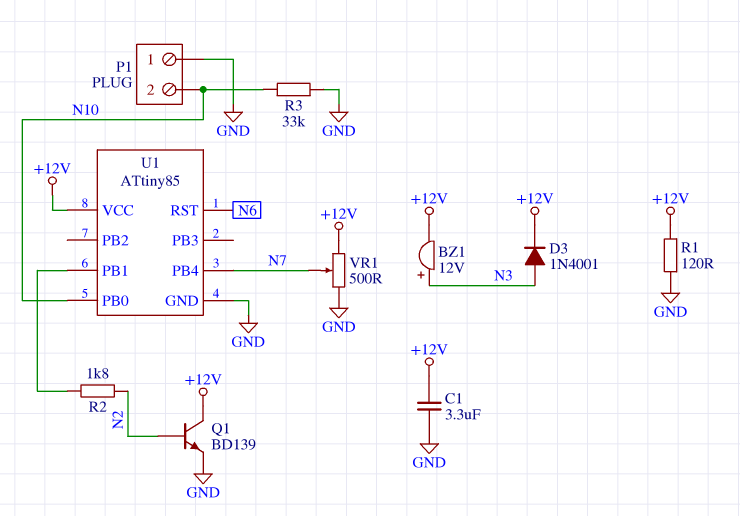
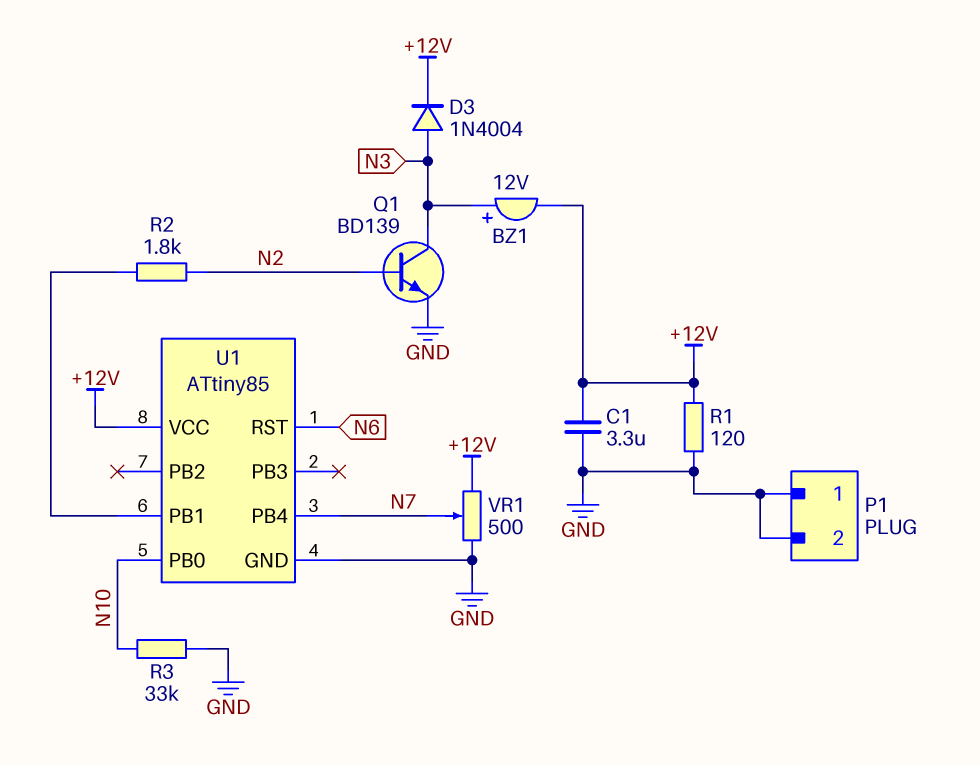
D3: diode 1N4001 (A N3, K +12V) -> diode 1N4004 (A N3, K +12V)
P1 pin 2: N10 -> GND
Q1: NPN BD139 (B N2, C +12V, E GND) -> NPN BD139 (B N2, C N3, E GND)

